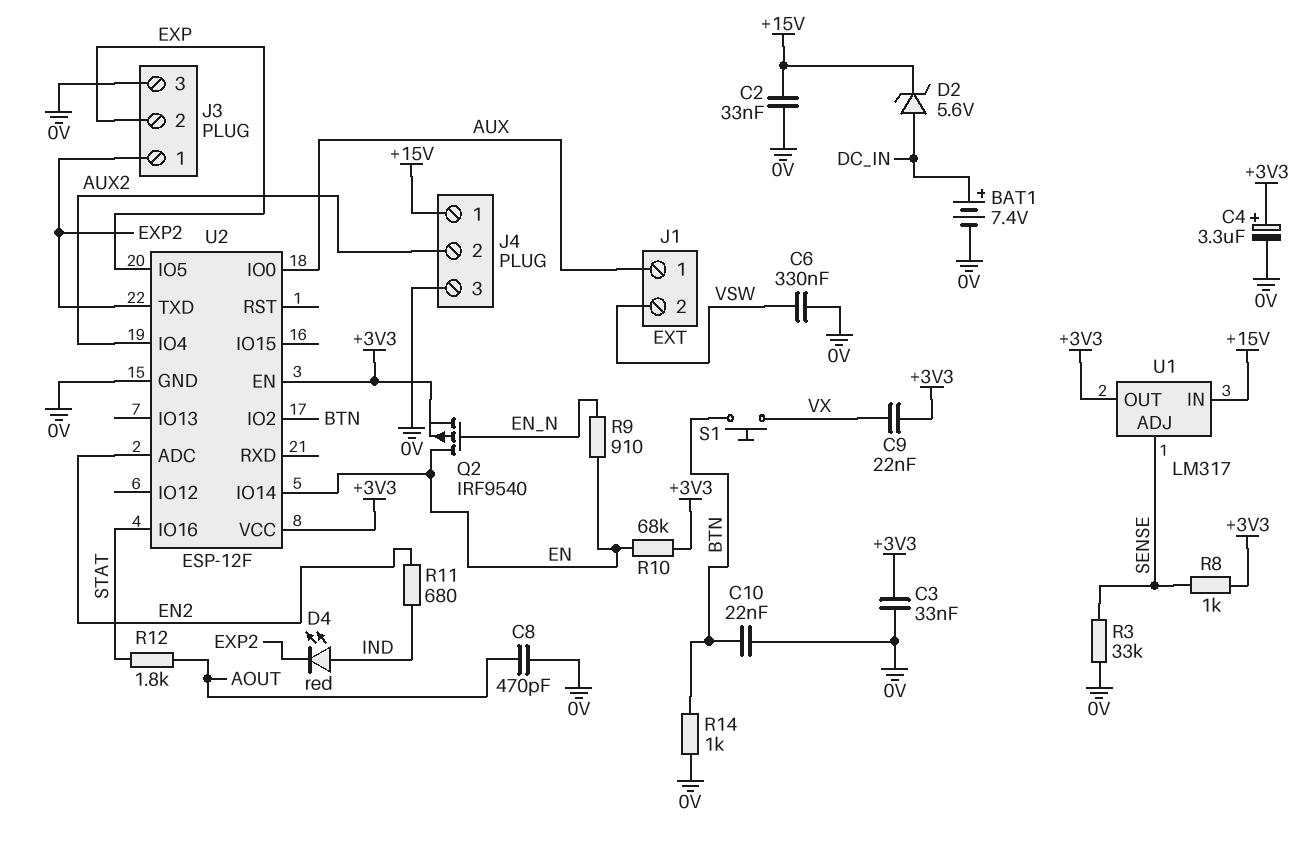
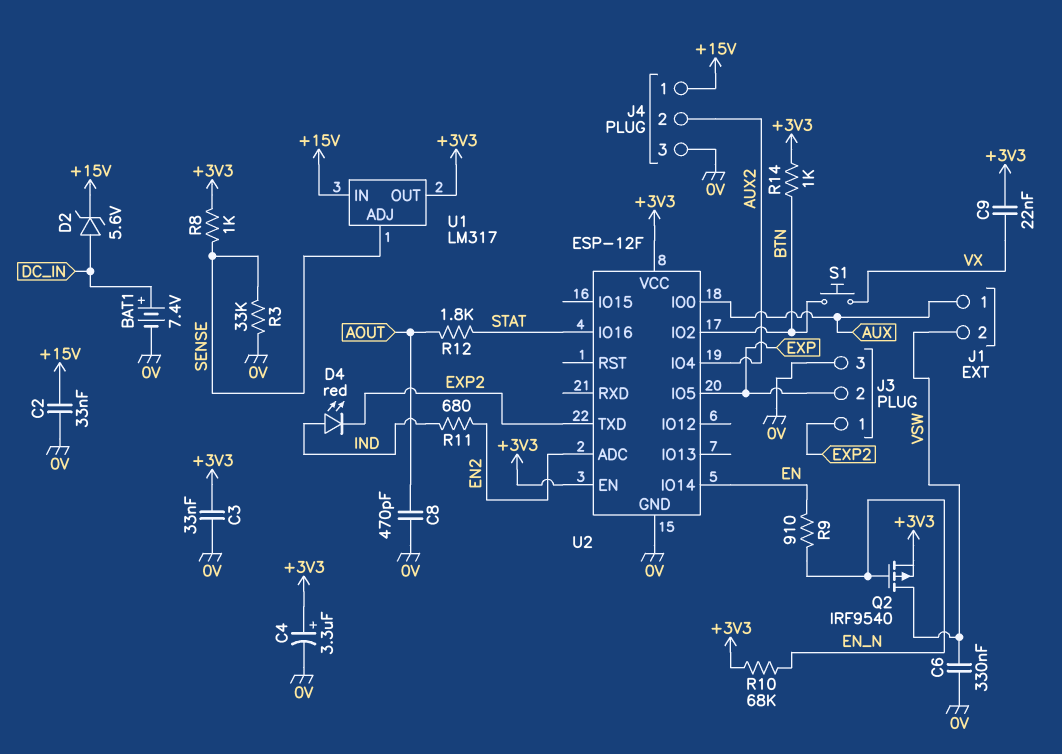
C10: 22nF (0V, BTN) -> none
Q2: PMOS IRF9540 (G EN_N, D EN, S +3V3) -> PMOS IRF9540 (G EN_N, D VSW, S +3V3)
R10: 68k (+3V3, EN) -> 68k (+3V3, EN_N)
R14: 1k (0V, BTN) -> 1k (+3V3, BTN)

